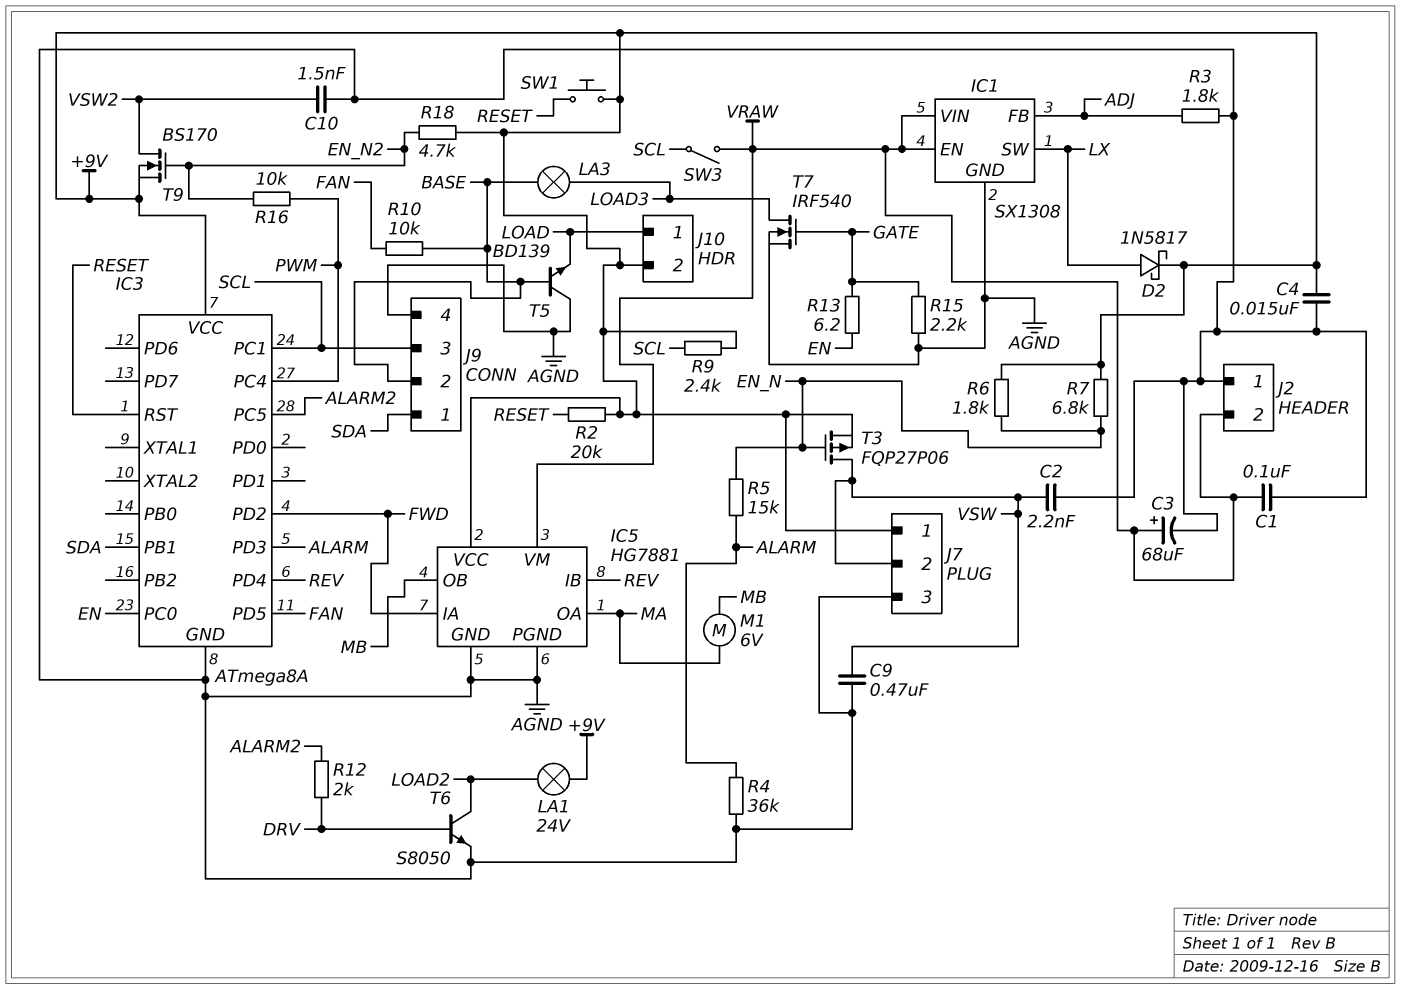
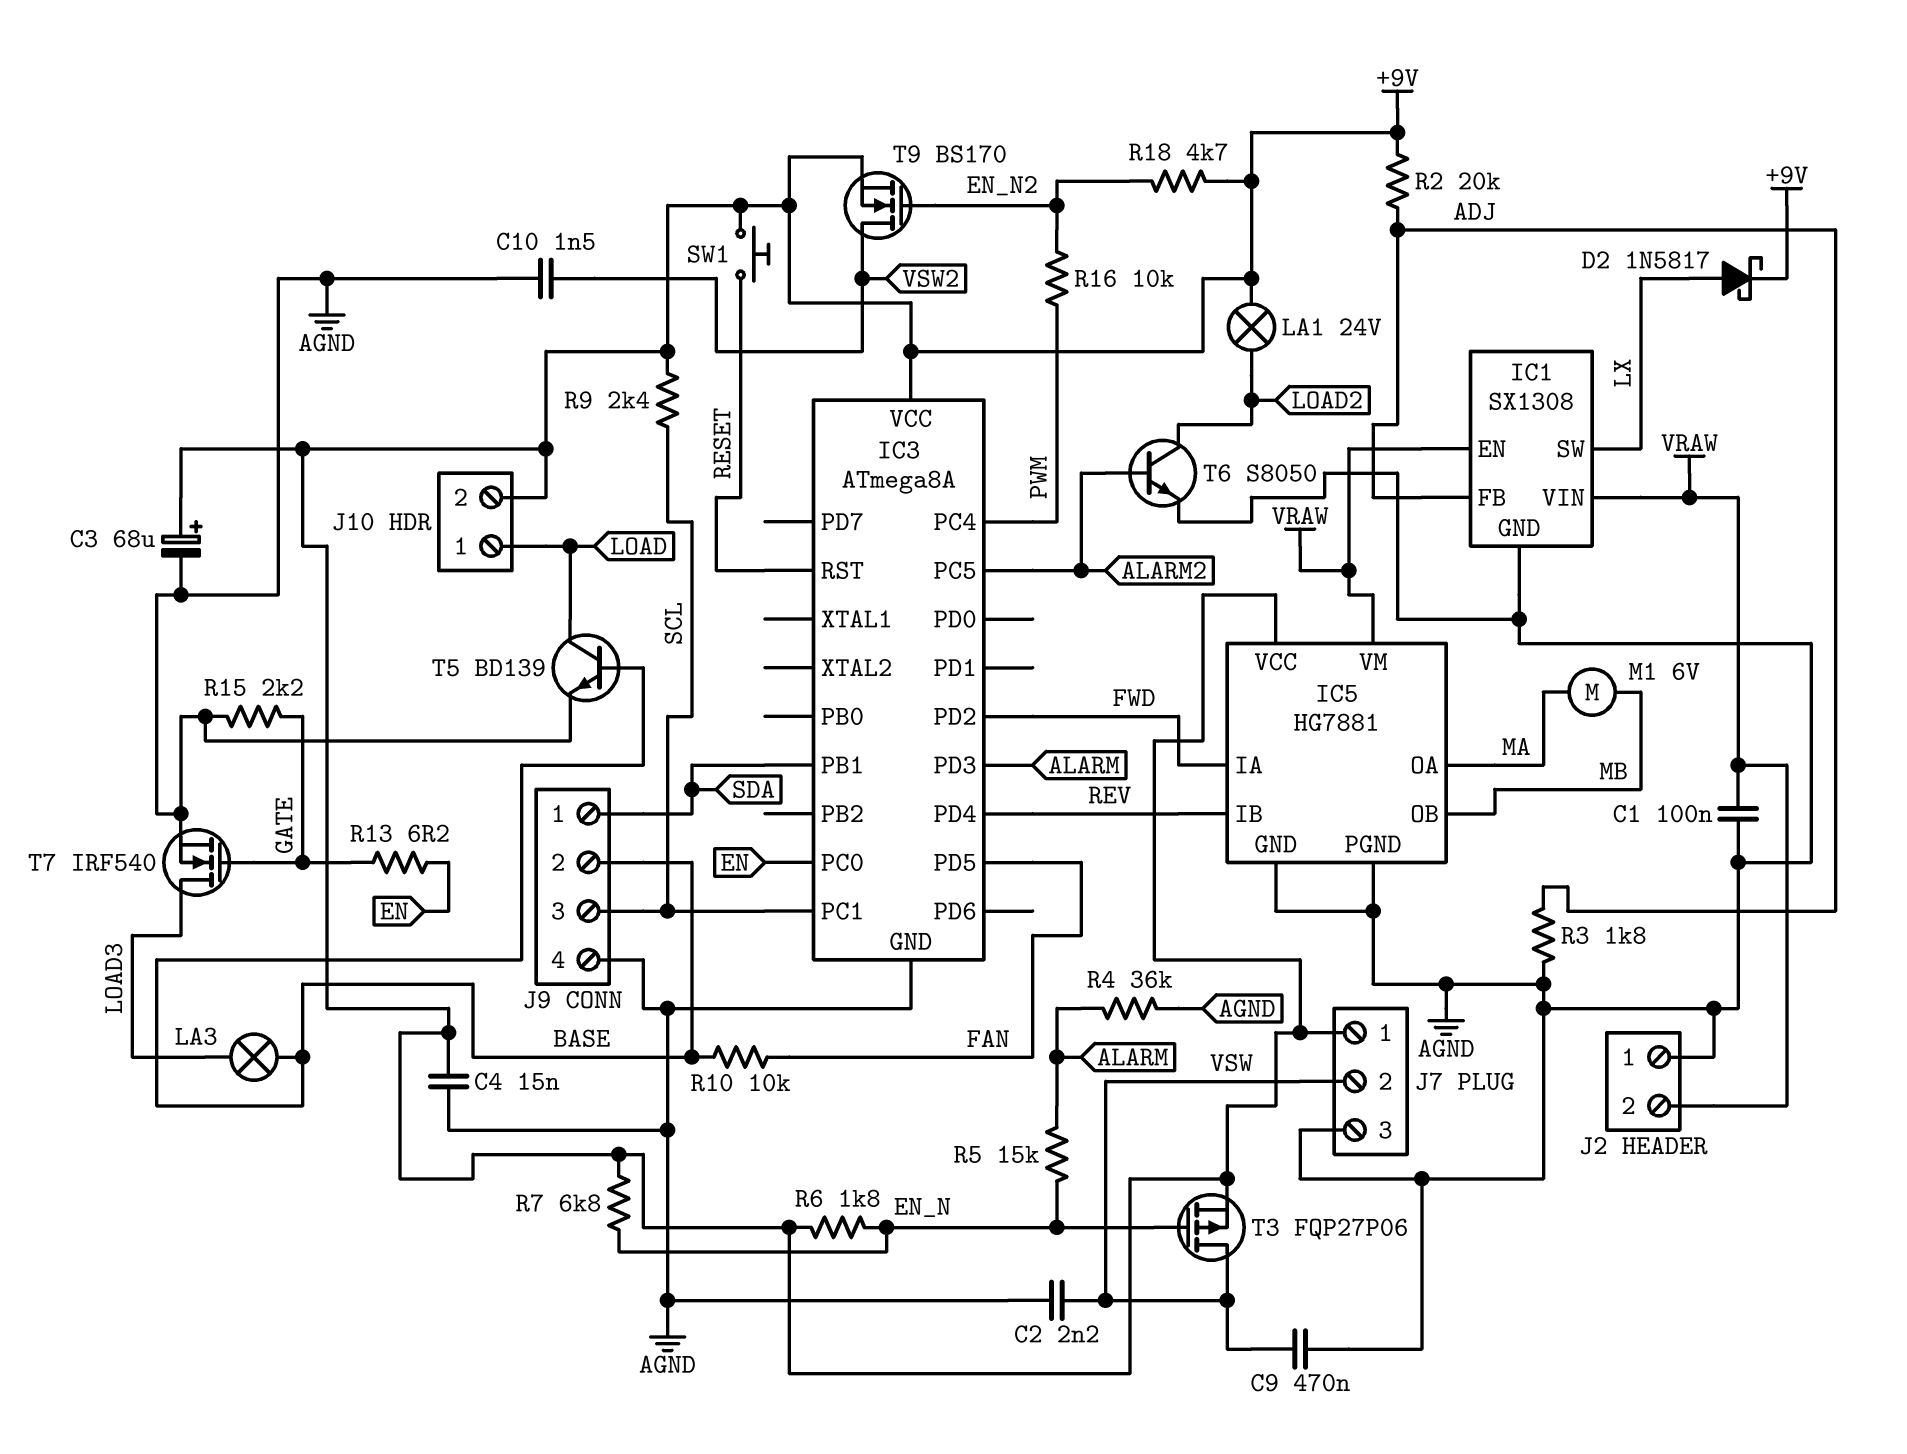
C3: 68uF (plus VRAW, minus AGND) -> 68uF (plus +9V, minus AGND)
R2: 20k (+9V, RESET) -> 20k (+9V, ADJ)
R12: 2k (ALARM2, DRV) -> none
SW3: switch (SCL, VRAW) -> none
T5: NPN BD139 (B BASE, C AGND, E LOAD) -> NPN BD139 (B BASE, C LOAD, E AGND)
T6: NPN S8050 (B DRV, C LOAD2, E AGND) -> NPN S8050 (B ALARM2, C LOAD2, E AGND)

